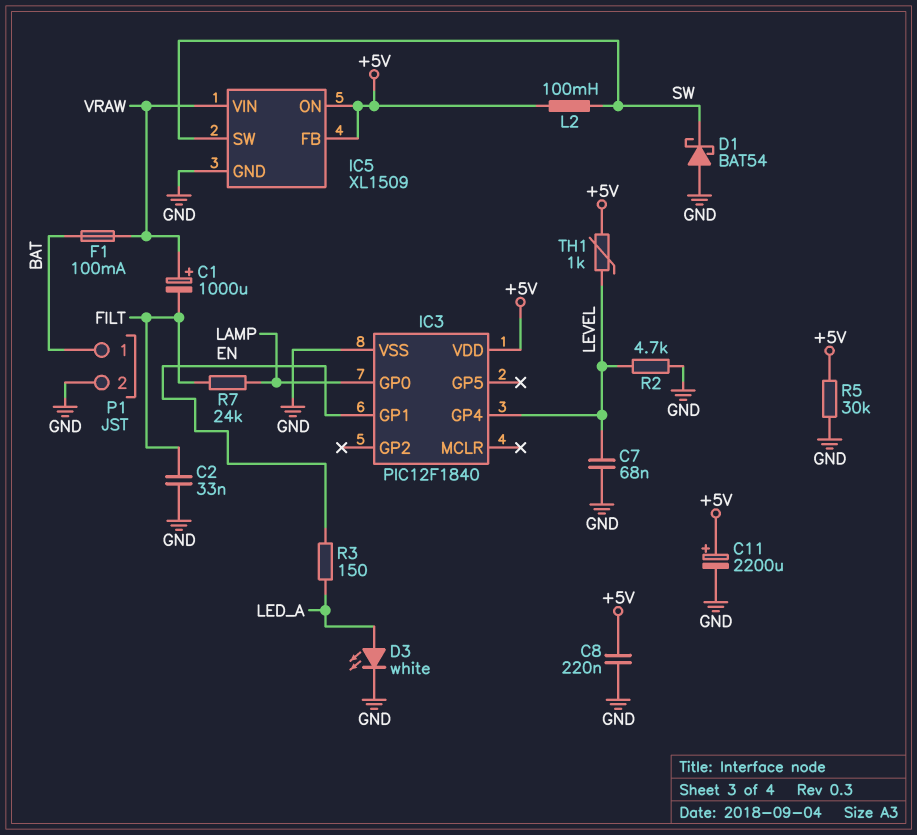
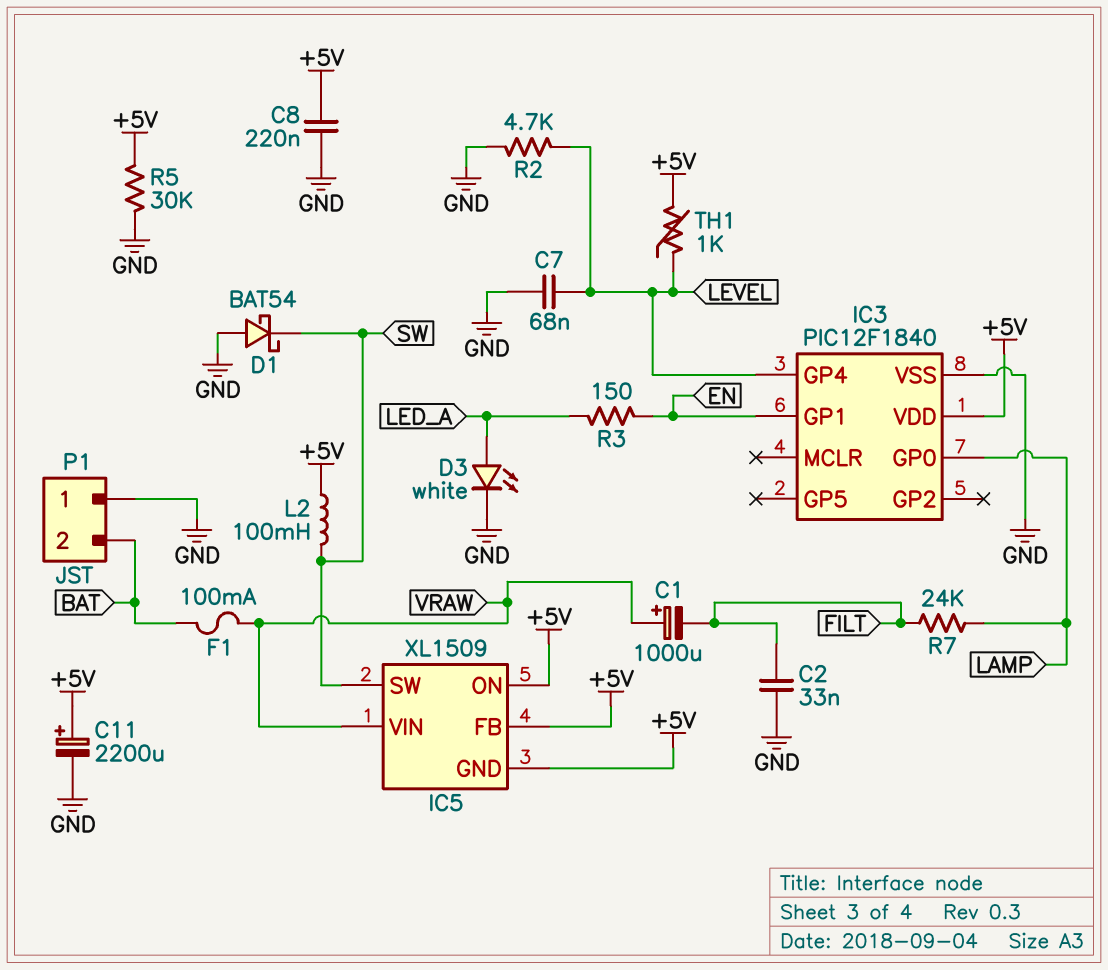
IC5 pin GND: GND -> +5V
P1 pin 1: BAT -> GND
P1 pin 2: GND -> BAT

